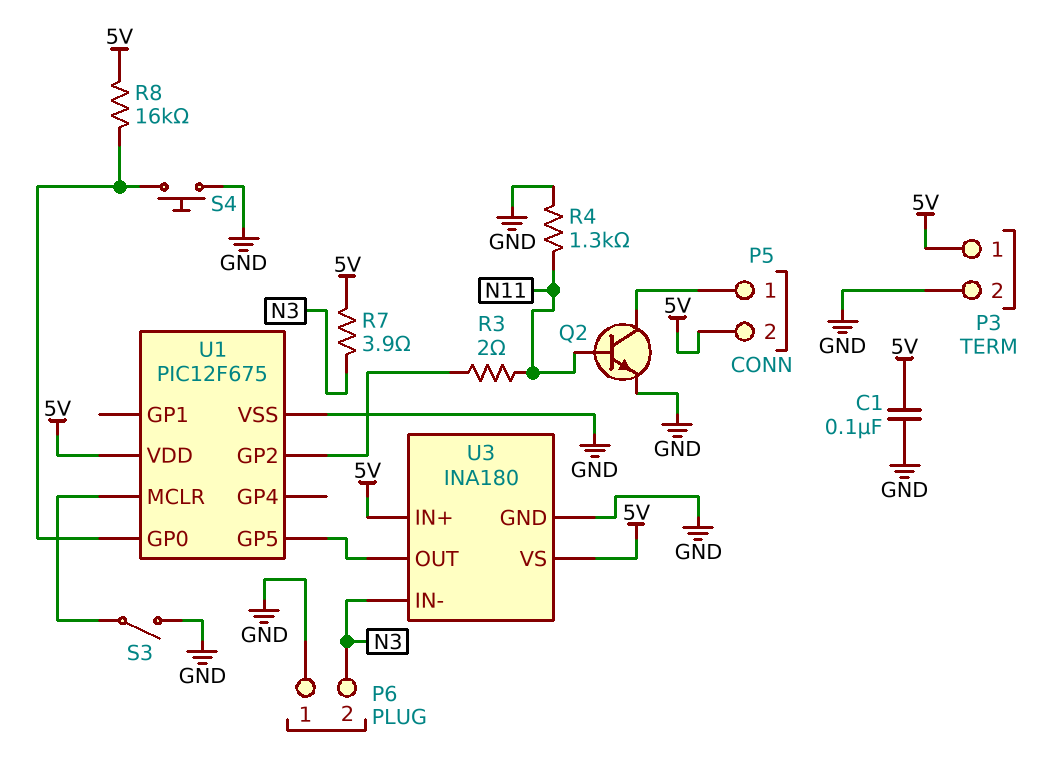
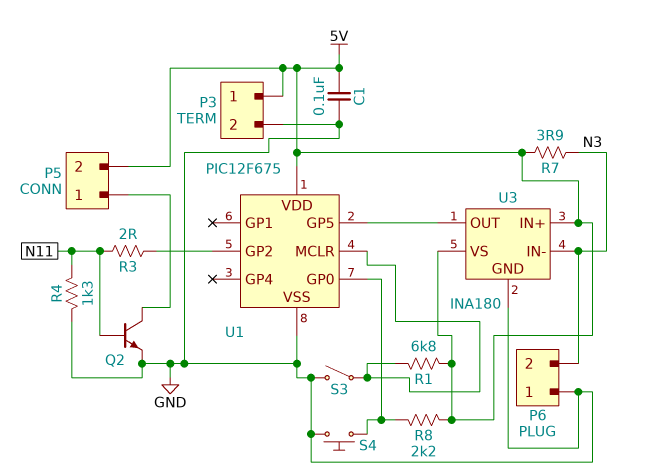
R1: none -> 6.8k (5V, U1/MCLR)
R8: 16k (5V, U1/GP0) -> 2.2k (5V, U1/GP0)

